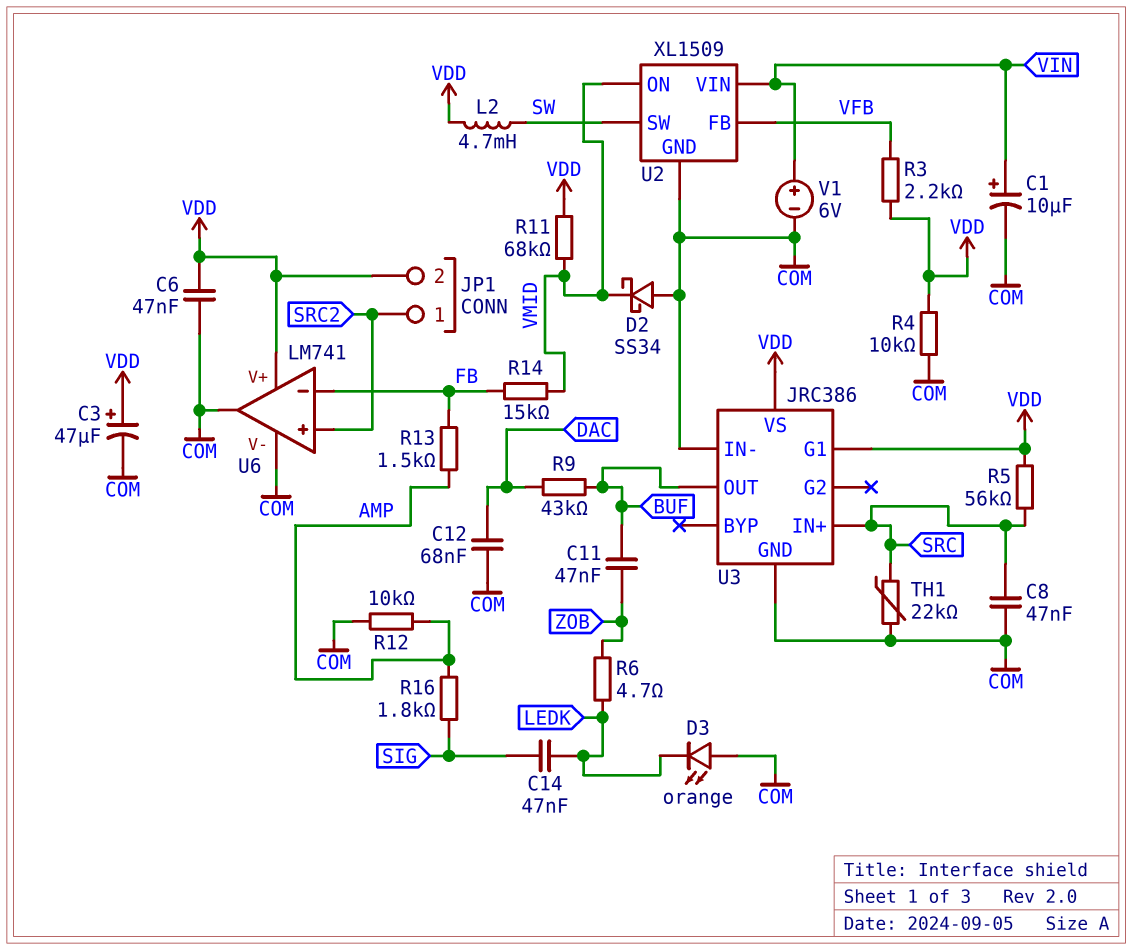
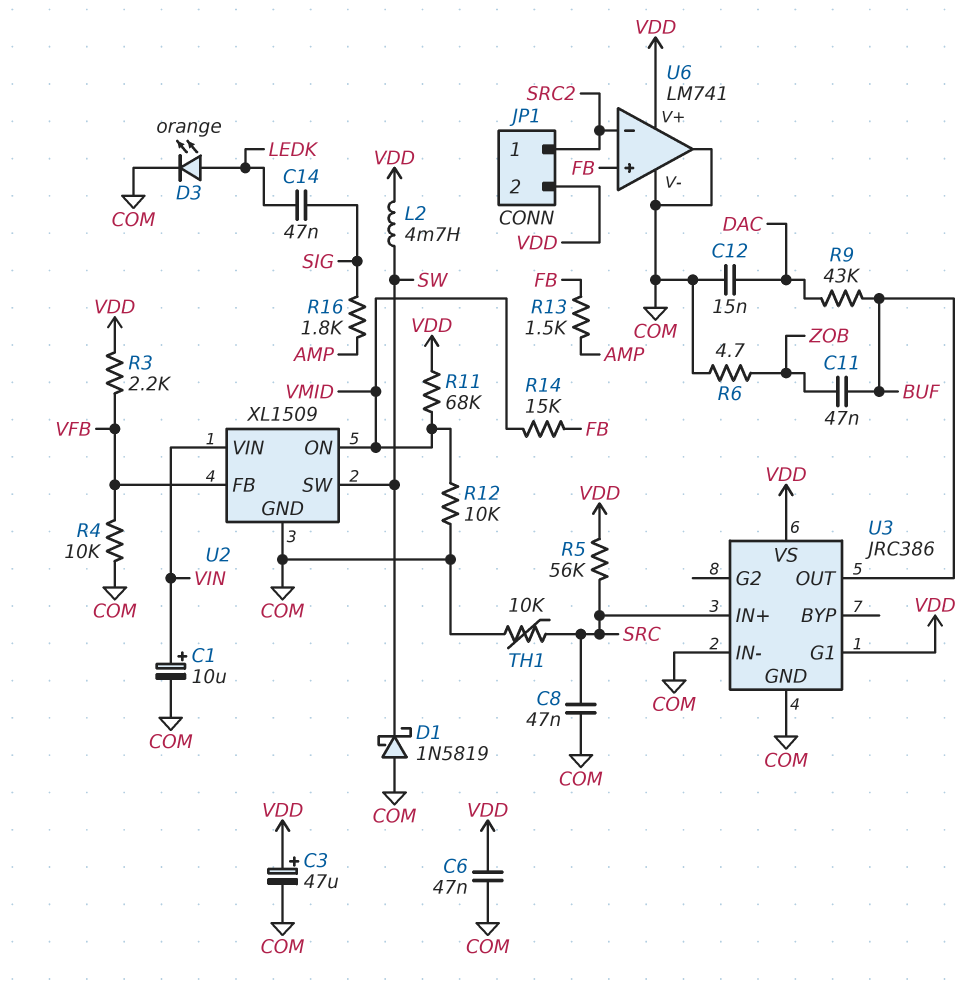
C12: 68nF (COM, DAC) -> 15nF (COM, DAC)
D1: none -> schottky 1N5819 (A COM, K SW)
D2: schottky SS34 (A COM, K VMID) -> none
D3: LED orange (A COM, K LEDK) -> LED orange (A LEDK, K COM)
R4: 10k (COM, VDD) -> 10k (COM, VFB)
R6: 4.7 (LEDK, ZOB) -> 4.7 (COM, ZOB)
R12: 10k (AMP, COM) -> 10k (COM, VMID)
TH1: 22k (COM, SRC) -> 10k (COM, SRC)
U6 pin in+: SRC2 -> FB
U6 pin in-: FB -> SRC2
V1: 6V (plus VIN, minus COM) -> none

